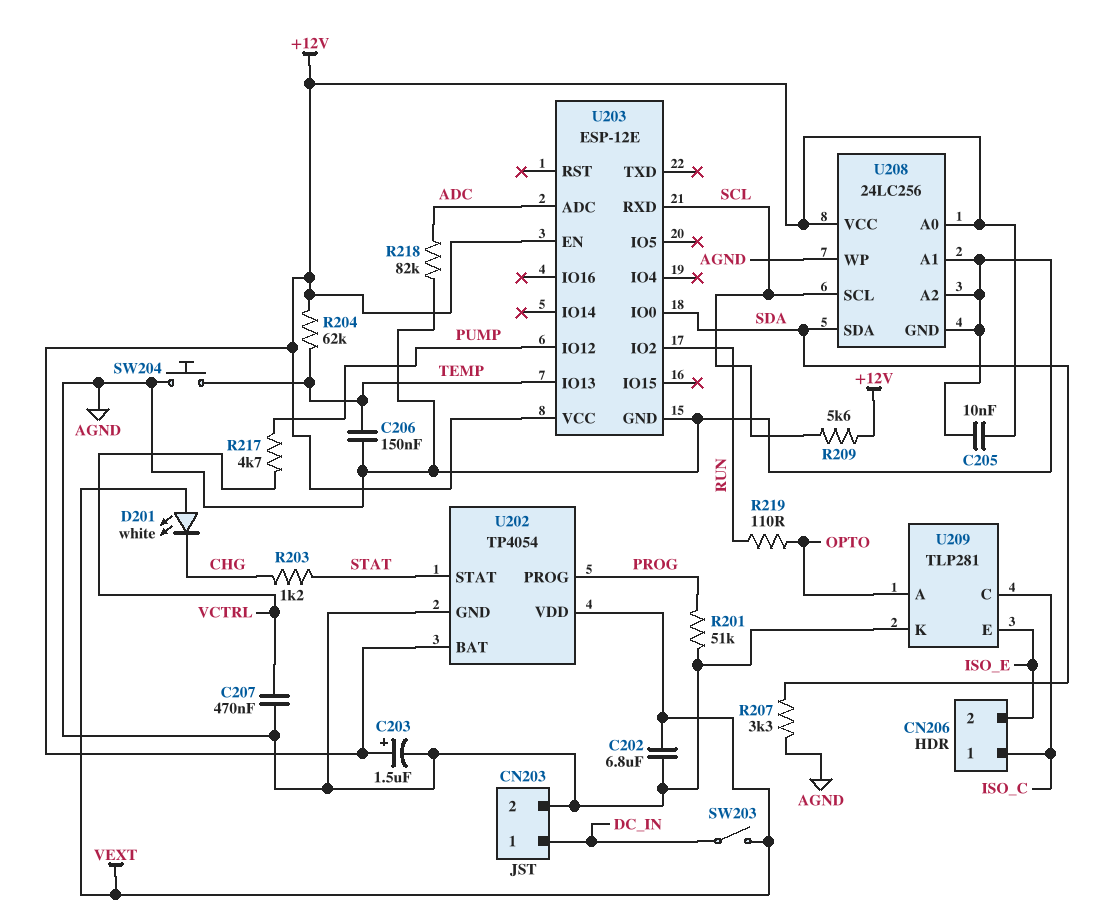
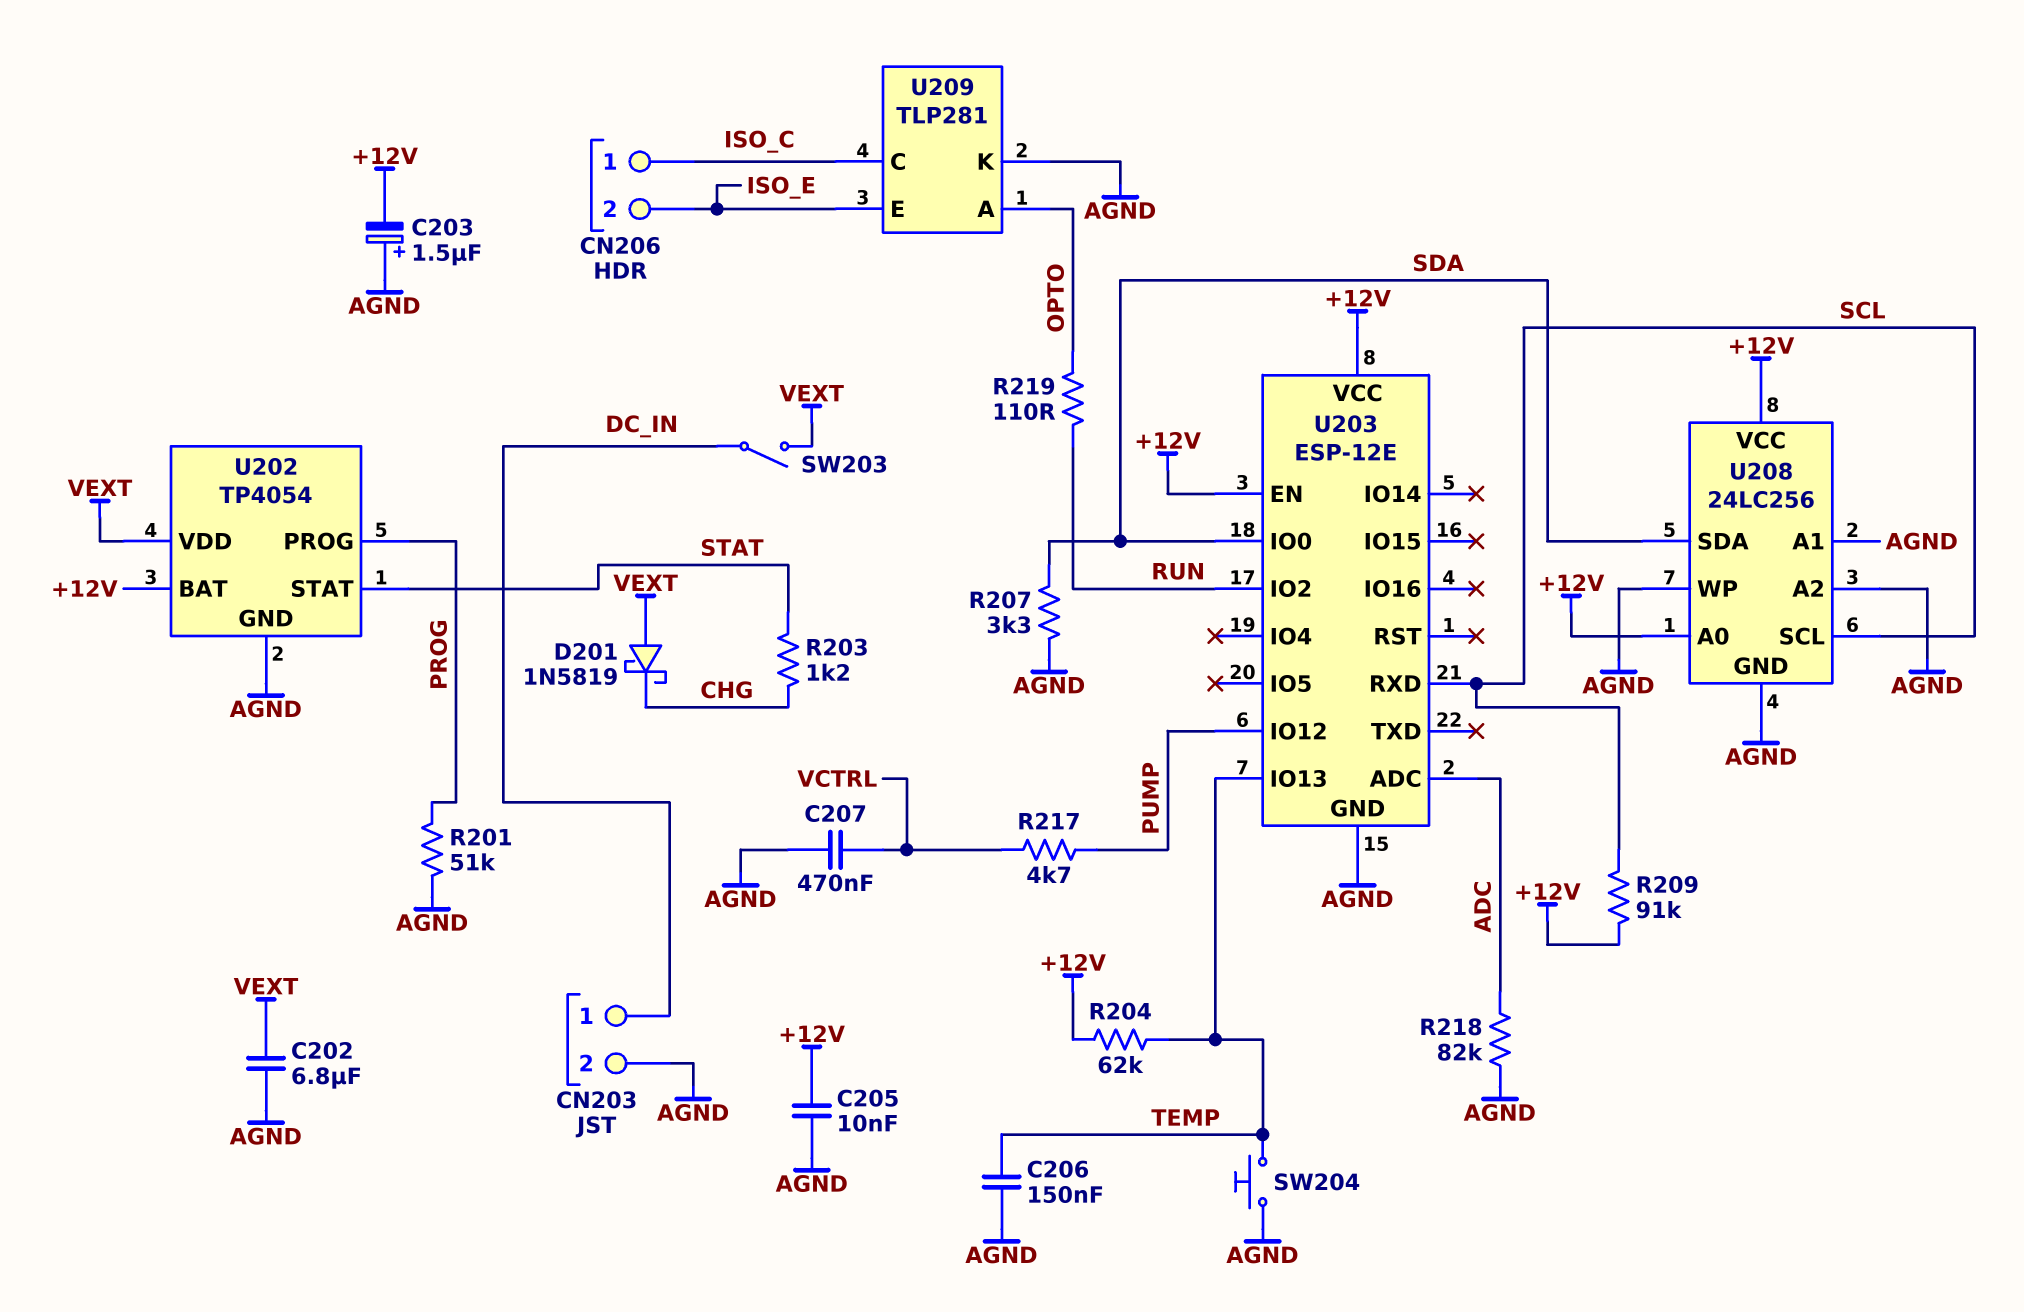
C203: 1.5uF (plus +12V, minus AGND) -> 1.5uF (plus AGND, minus +12V)
D201: LED white (A VEXT, K CHG) -> schottky 1N5819 (A VEXT, K CHG)
R209: 5.6k (+12V, SCL) -> 91k (+12V, SCL)

